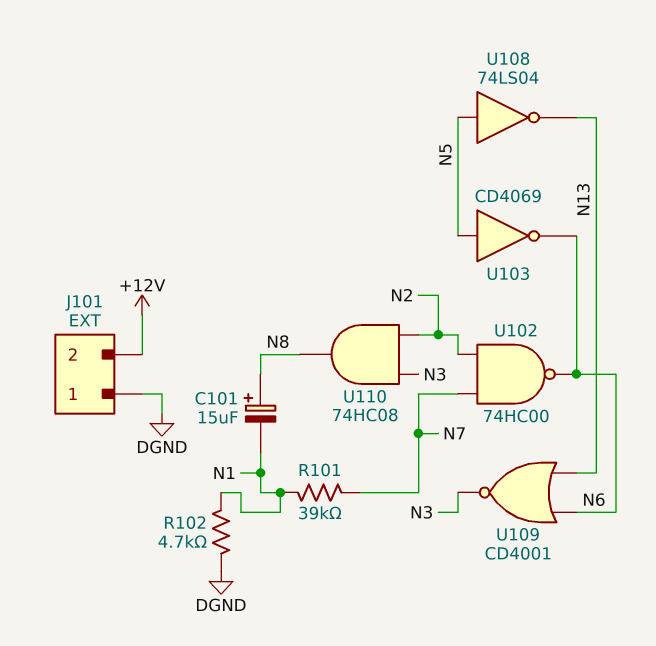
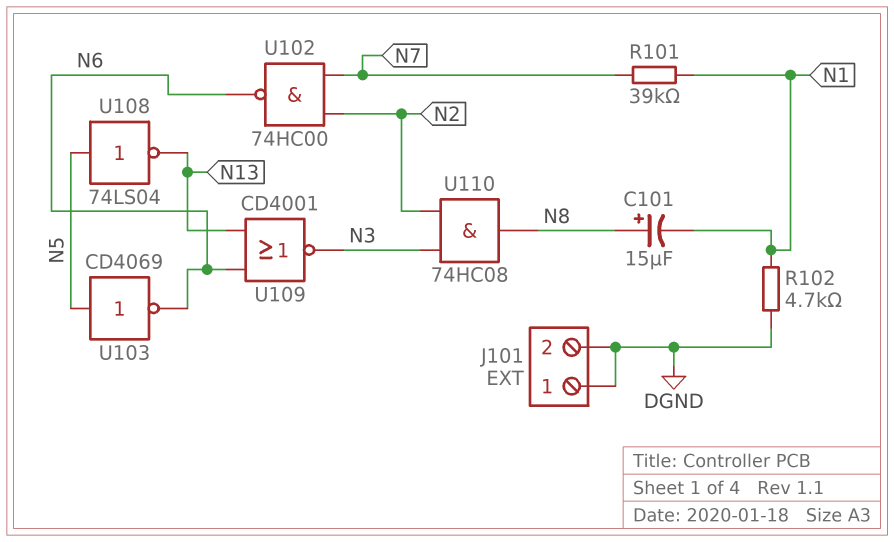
J101 pin 2: +12V -> DGND

